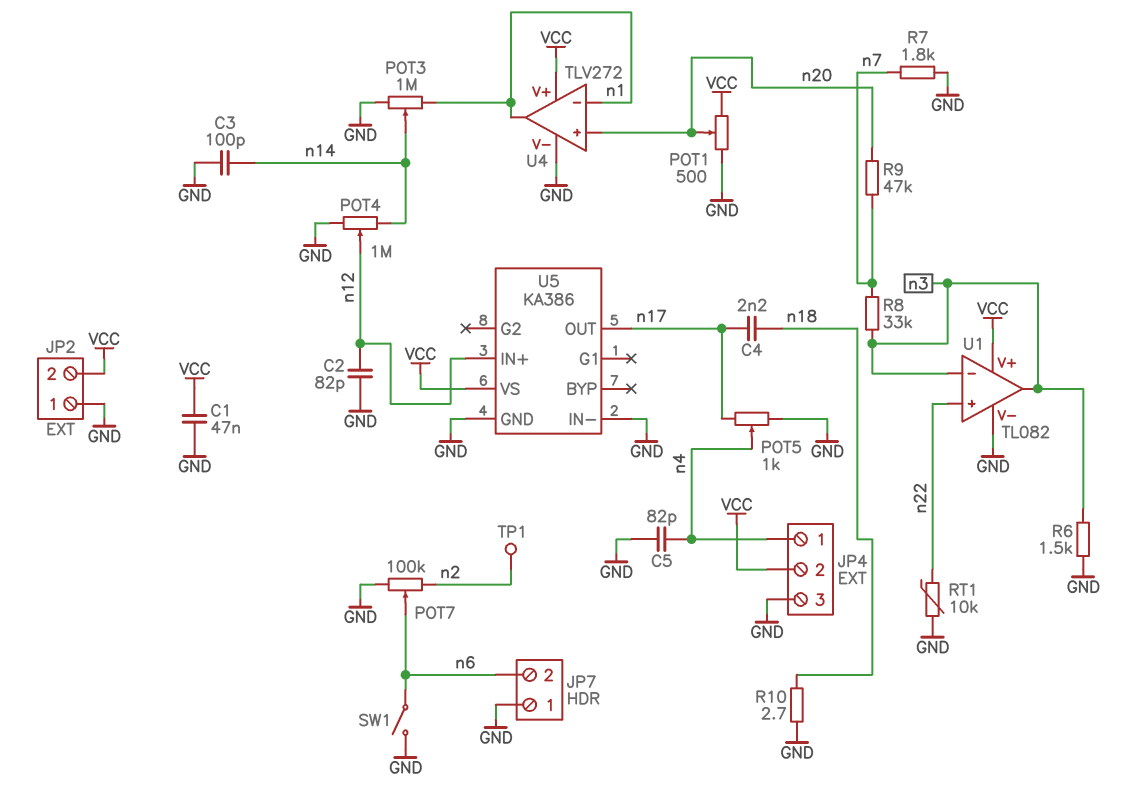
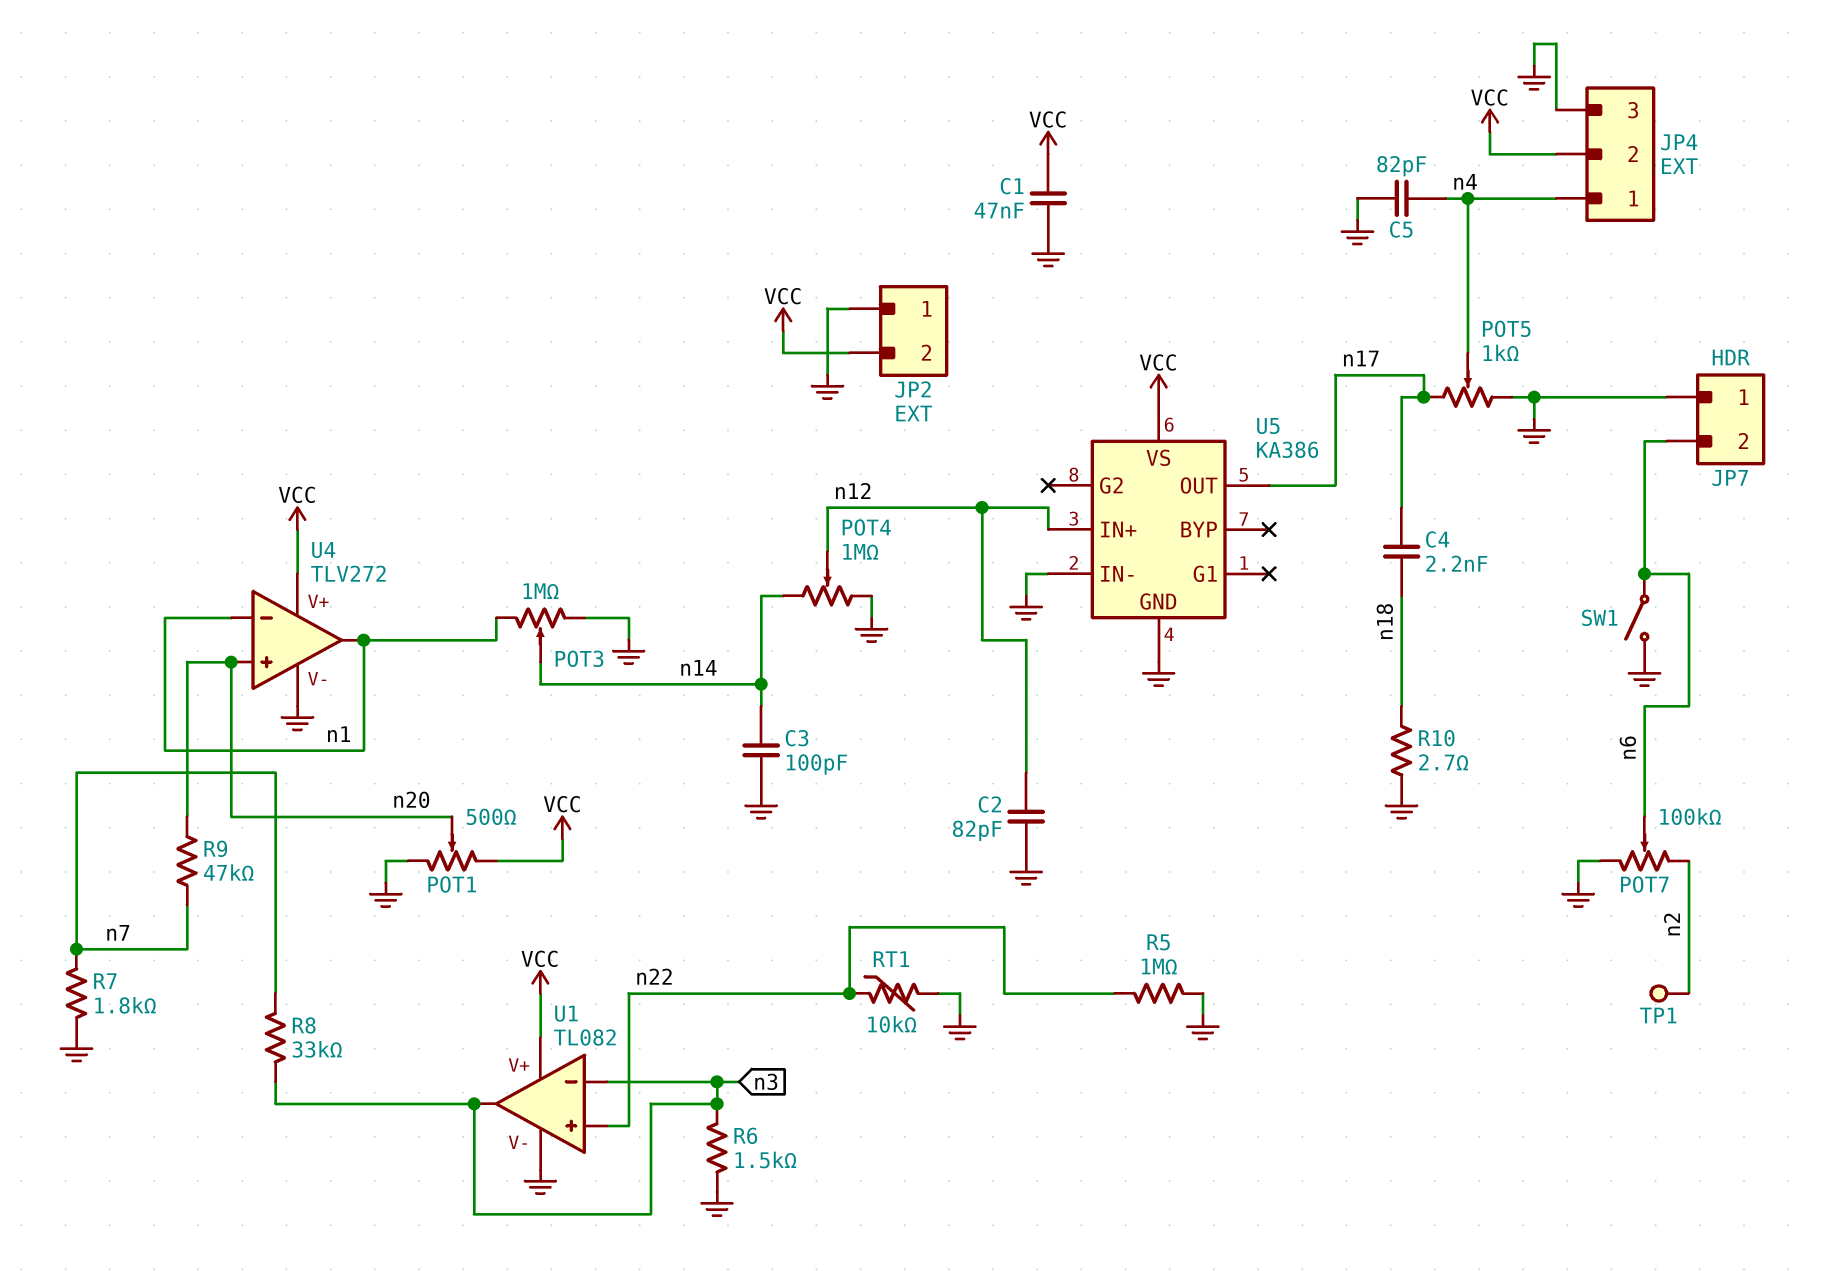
R5: none -> 1M (GND, n22)

